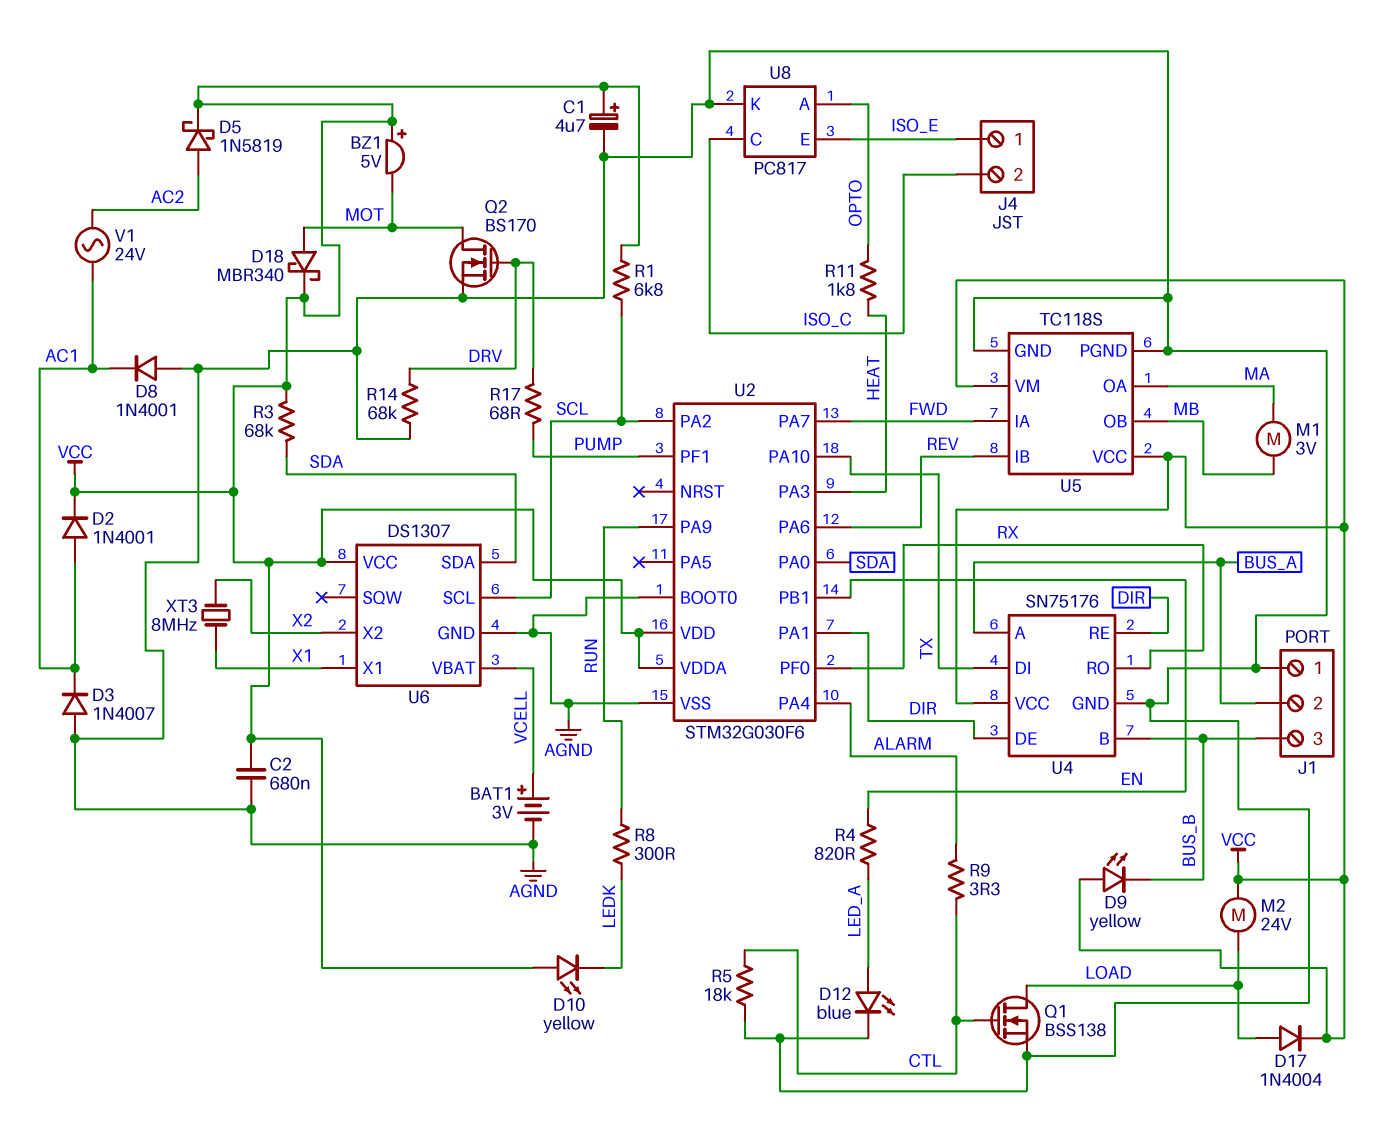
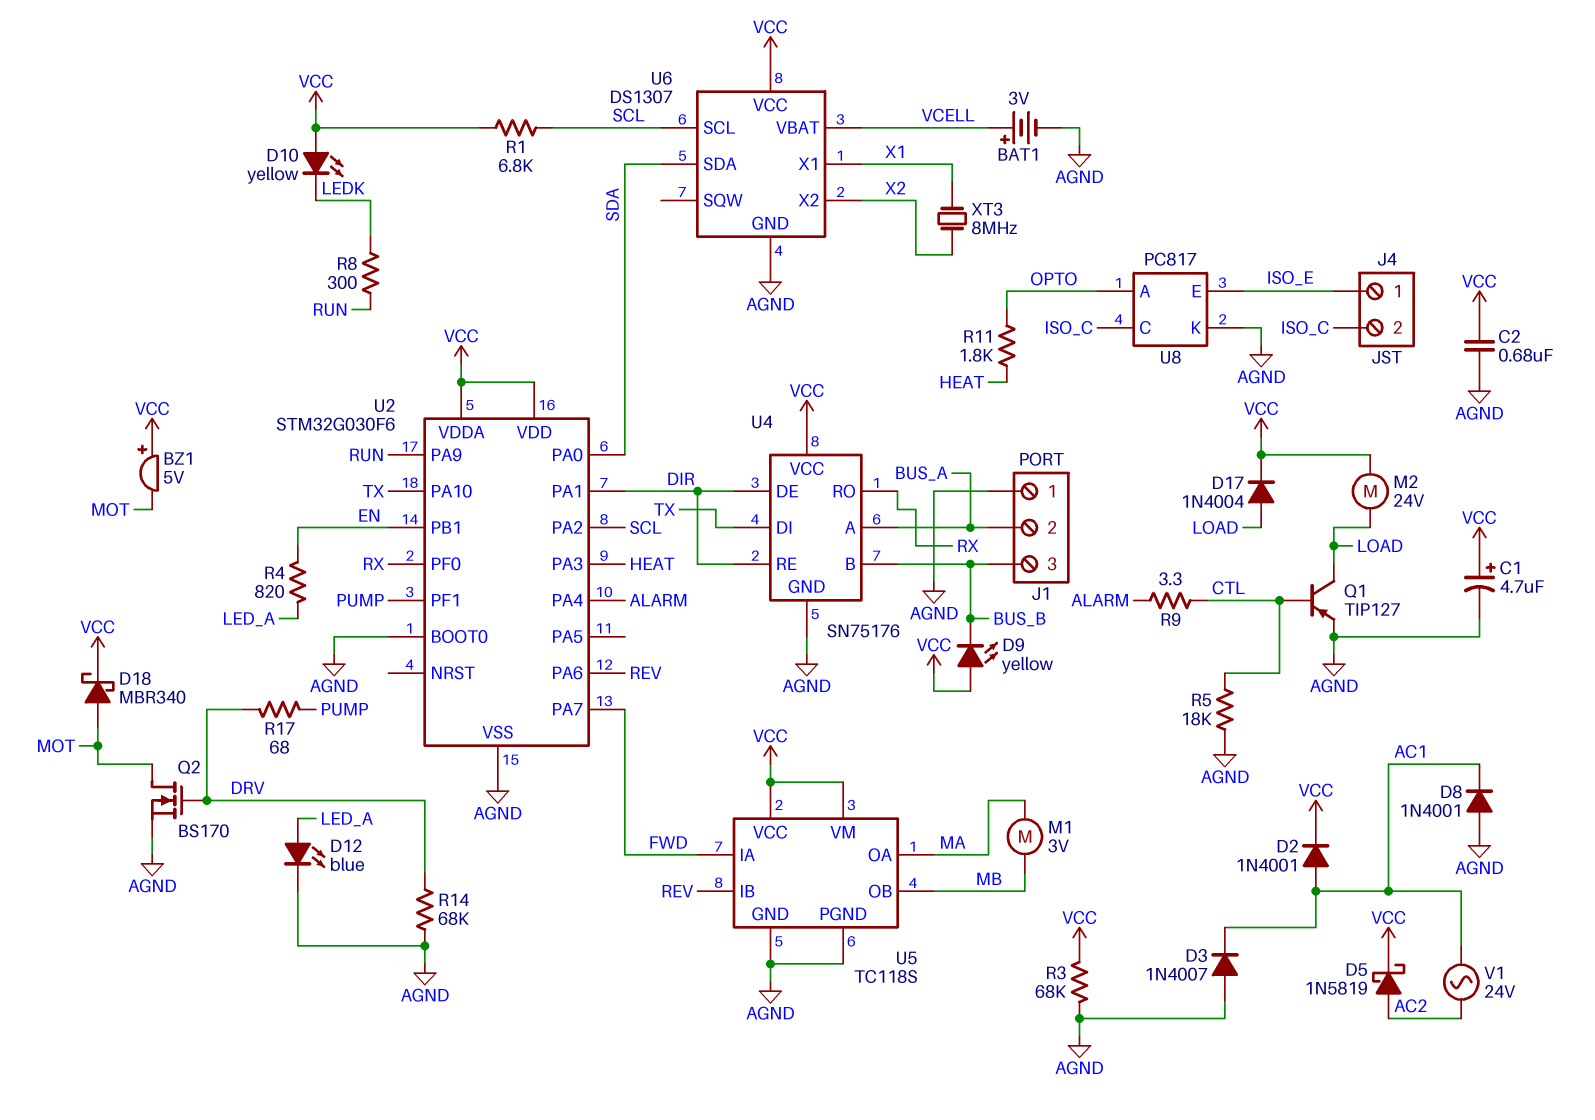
Q1: NMOS BSS138 (G CTL, D LOAD, S AGND) -> PNP TIP127 (B CTL, C LOAD, E AGND)
R3: 68k (SDA, VCC) -> 68k (AGND, VCC)

